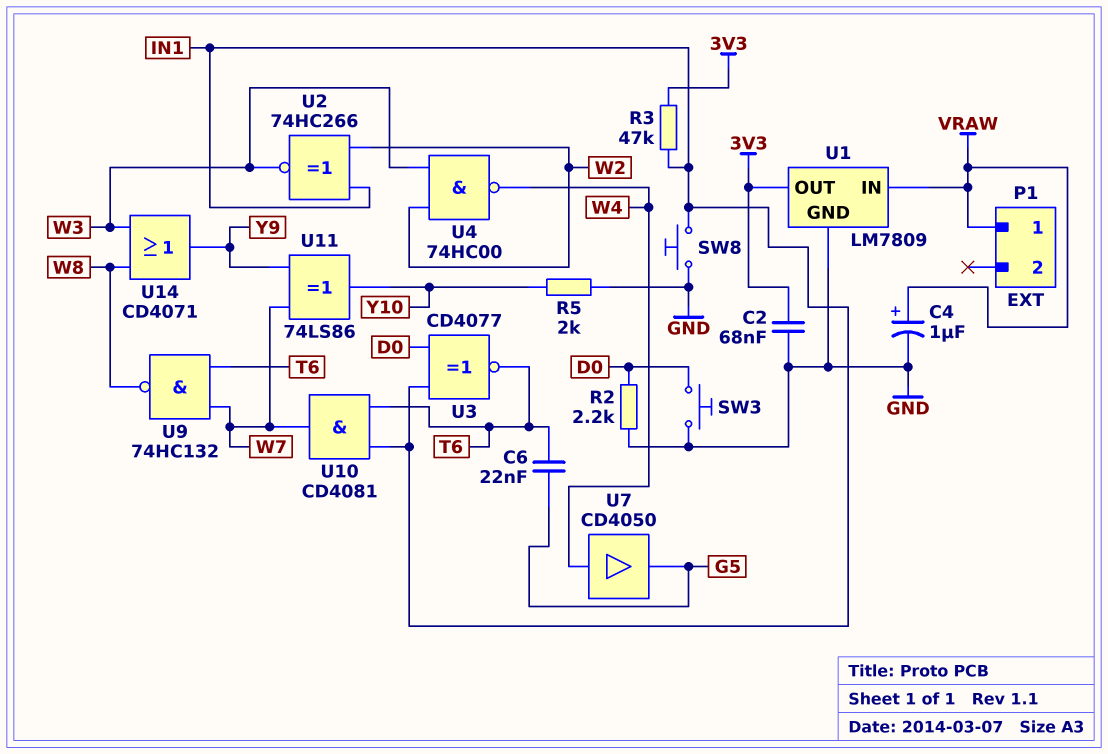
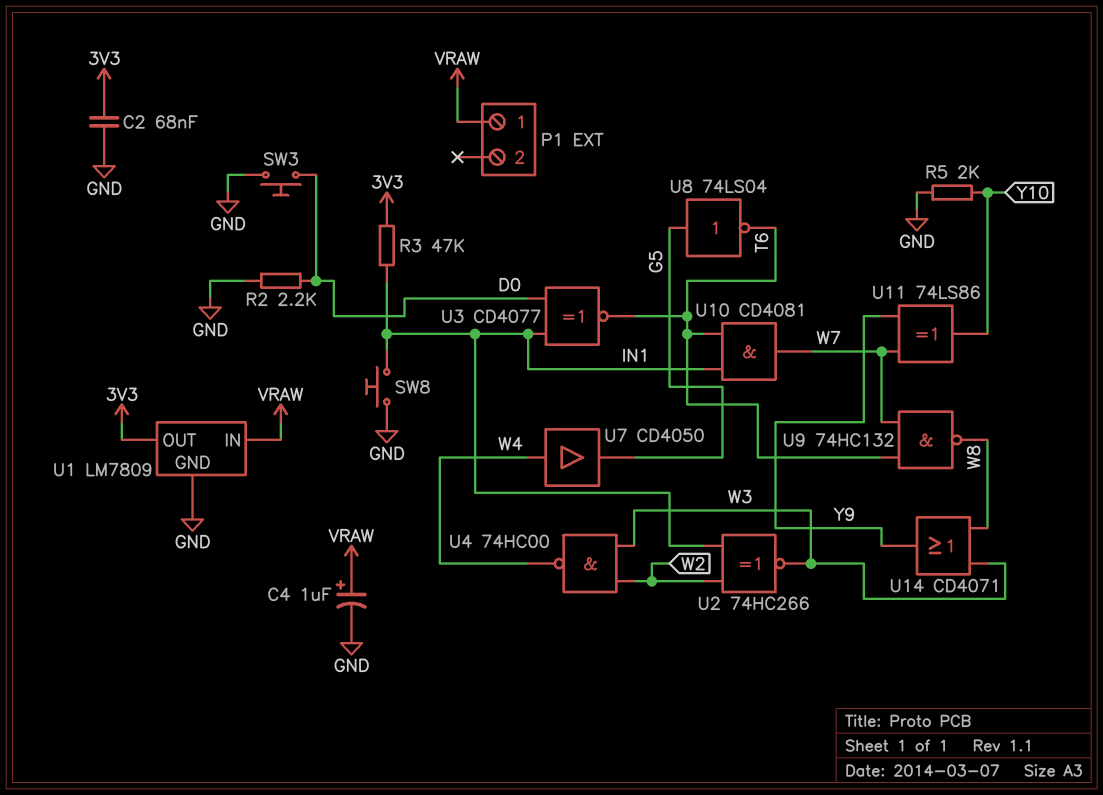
C6: 22nF (G5, T6) -> none
U8: none -> NOT 74LS04 (in G5, out T6)

